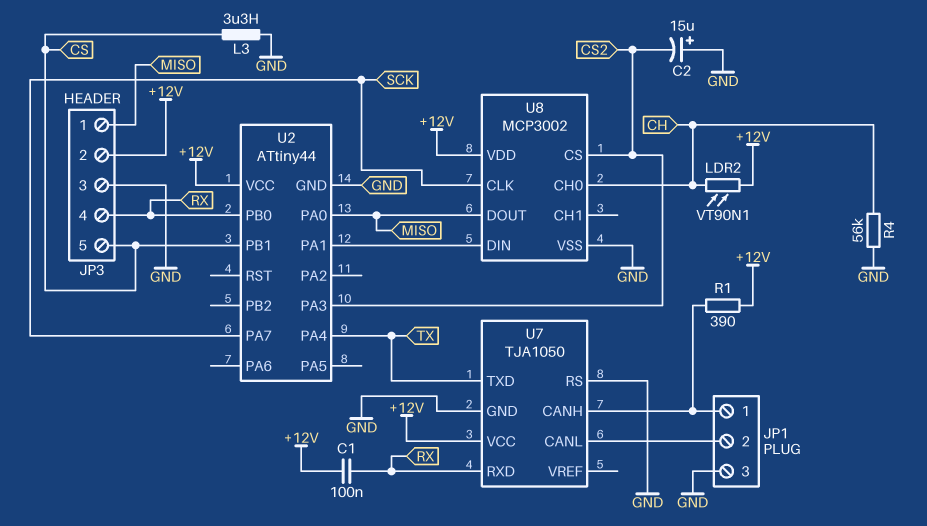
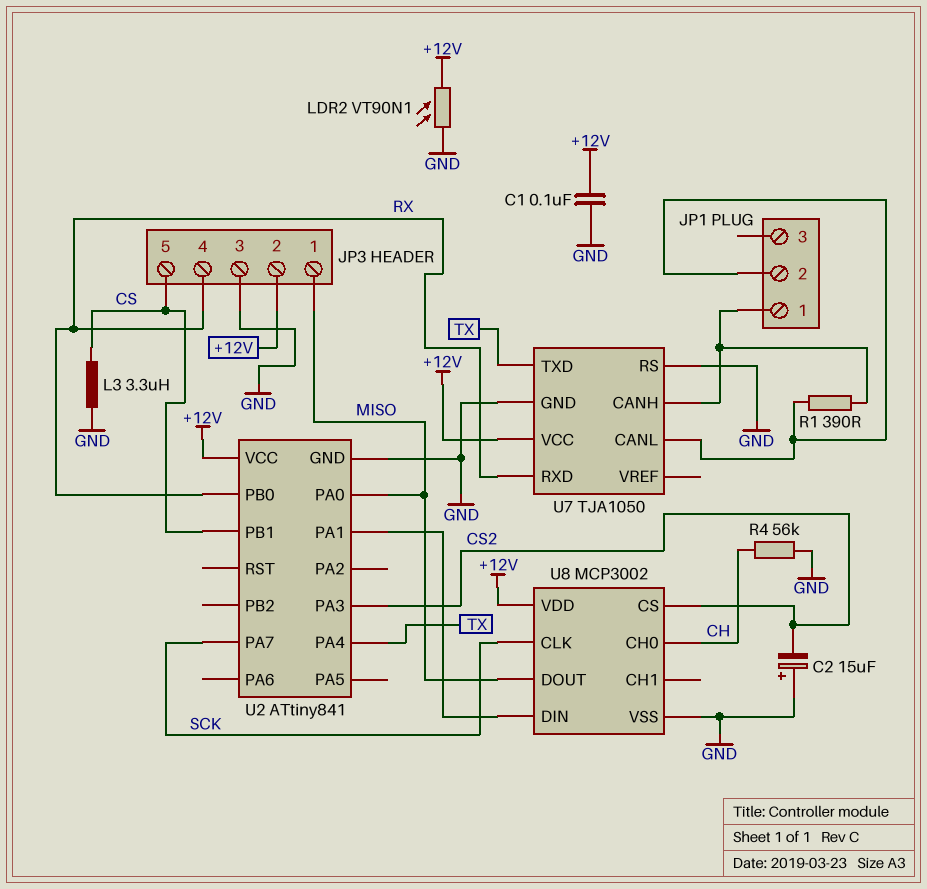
C1: 100nF (+12V, RX) -> 100nF (+12V, GND)
JP1 pin 3: GND -> none
LDR2: VT90N1 (+12V, CH) -> VT90N1 (+12V, GND)
R1: 390 (+12V, JP1/1) -> 390 (JP1/1, JP1/2)
U2: ATtiny44 -> ATtiny841

